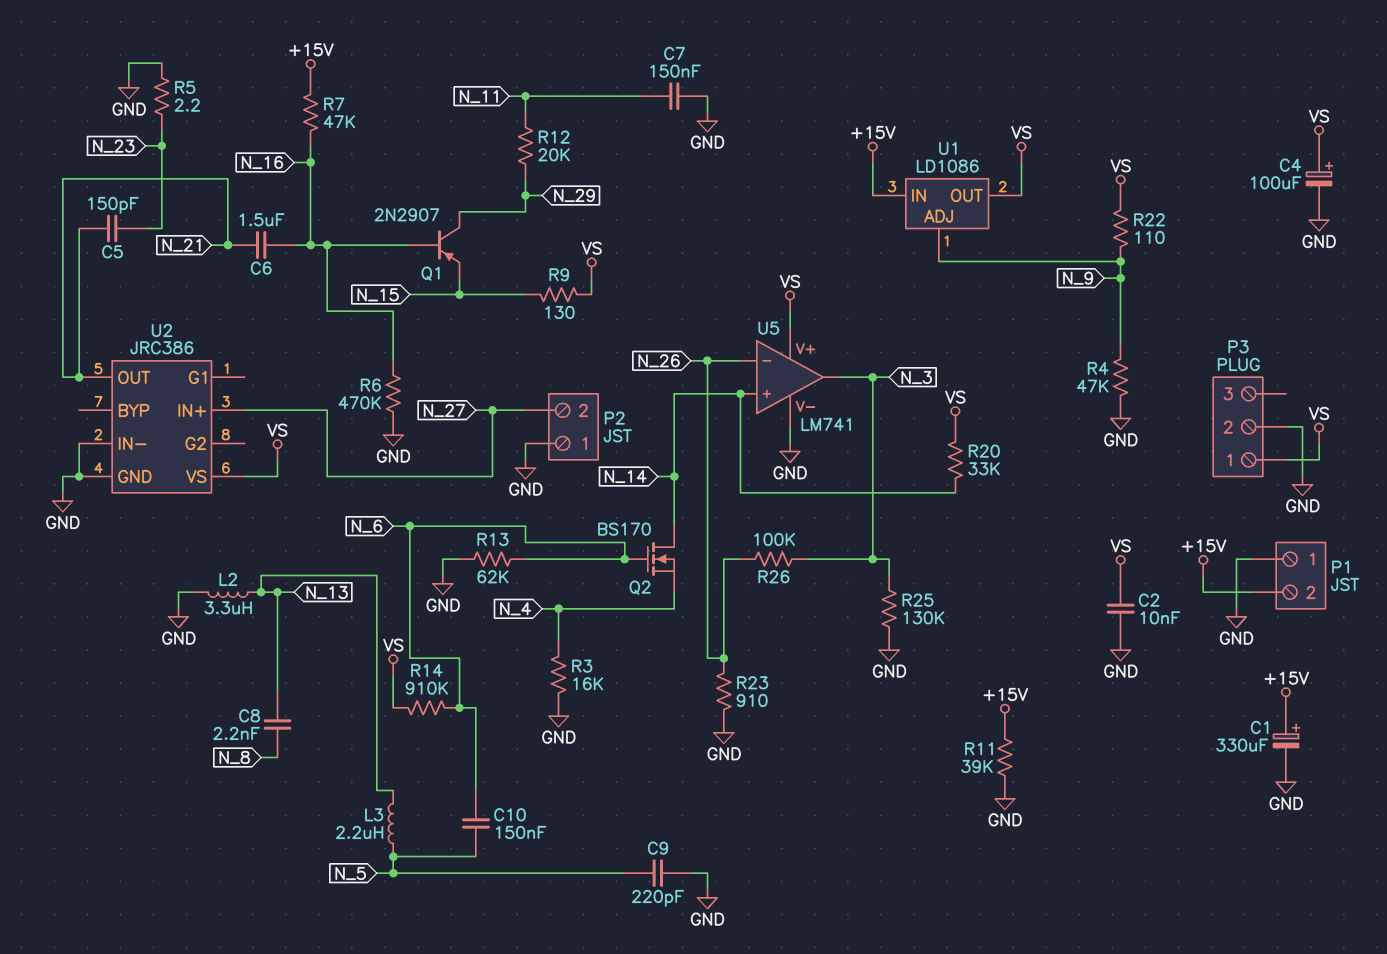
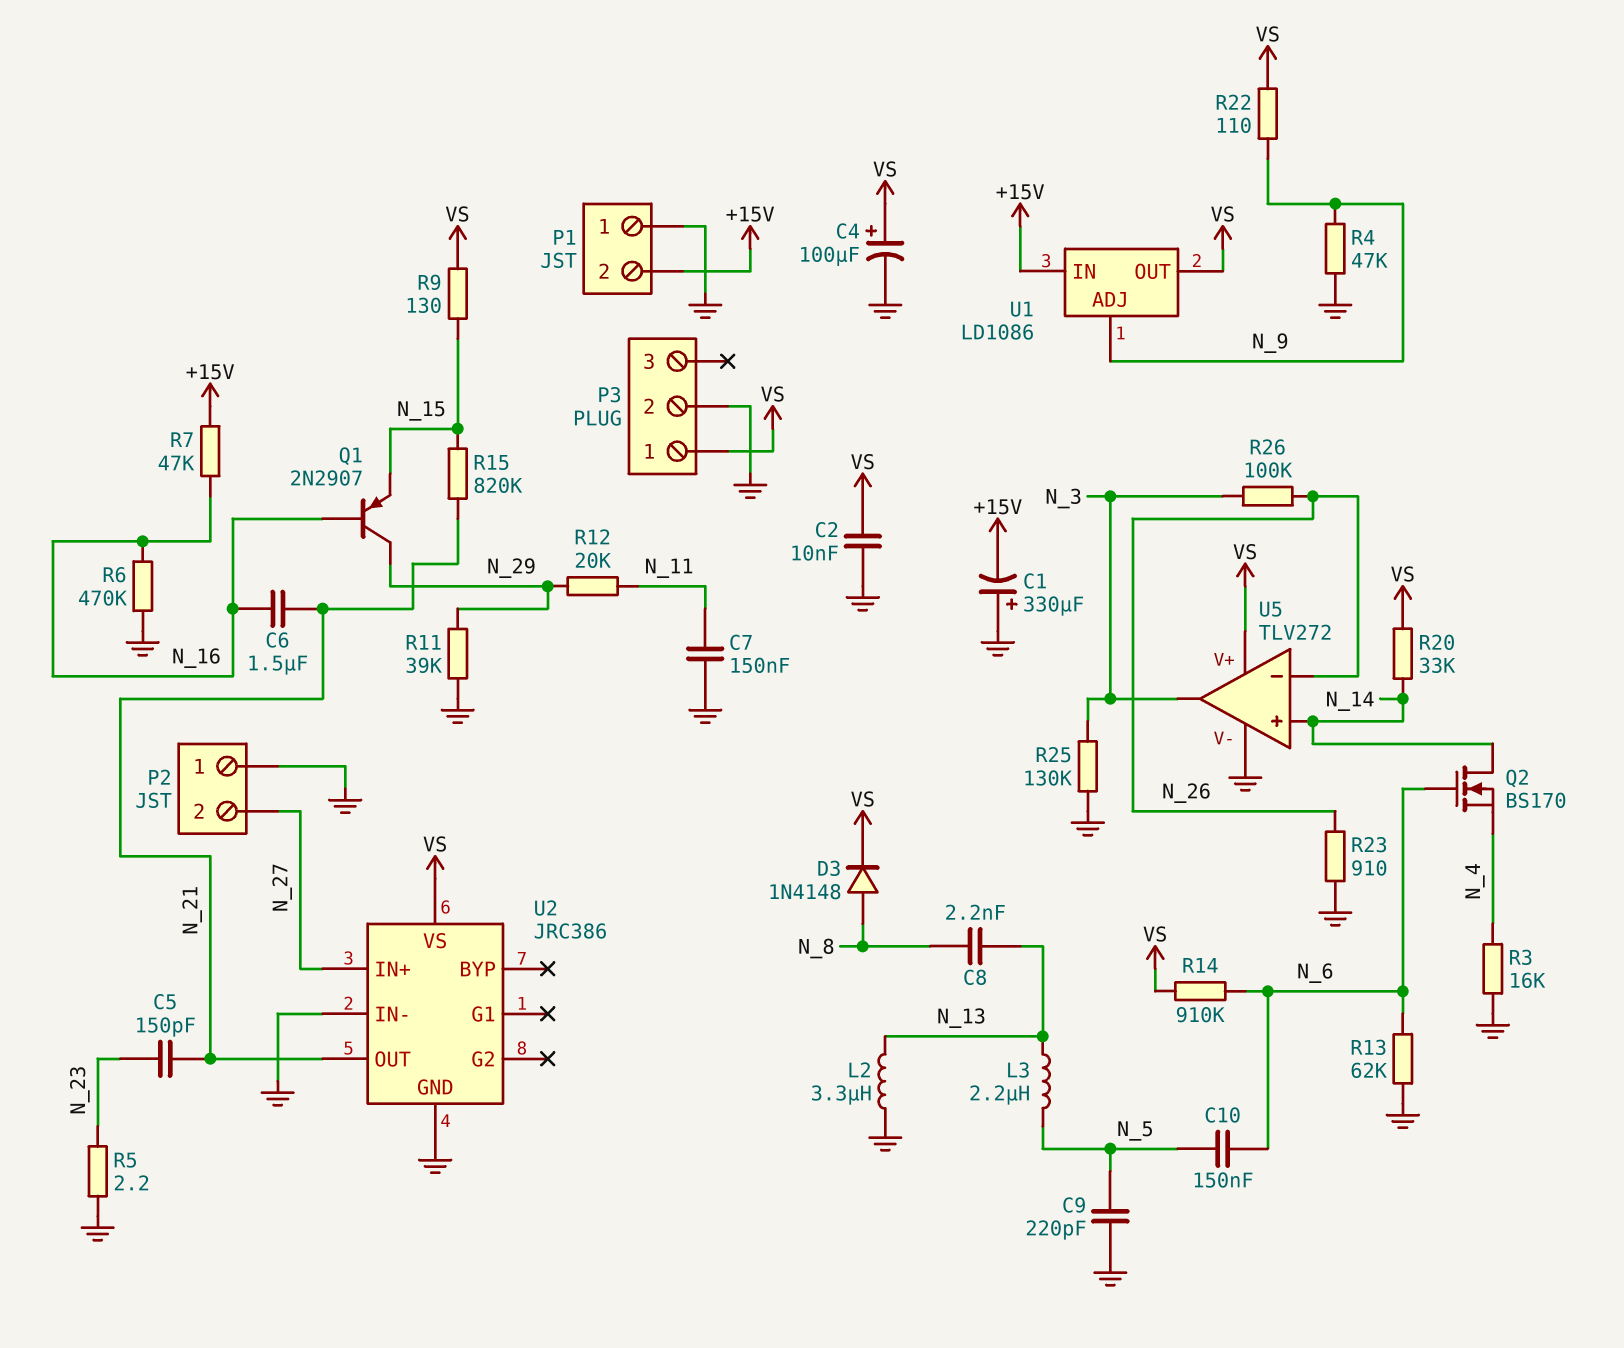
C1: 330uF (plus +15V, minus GND) -> 330uF (plus GND, minus +15V)
D3: none -> diode 1N4148 (A N_8, K VS)
R11: 39k (+15V, GND) -> 39k (GND, N_29)
R15: none -> 820k (N_15, N_21)
U5: LM741 -> TLV272

